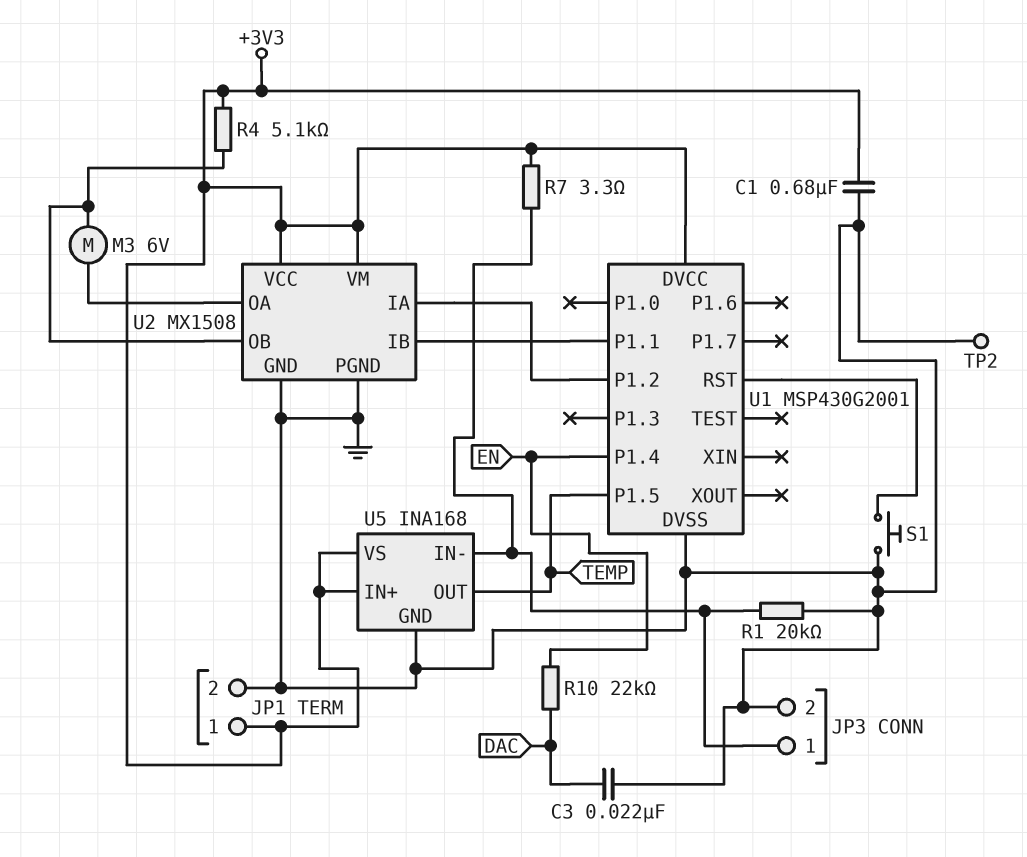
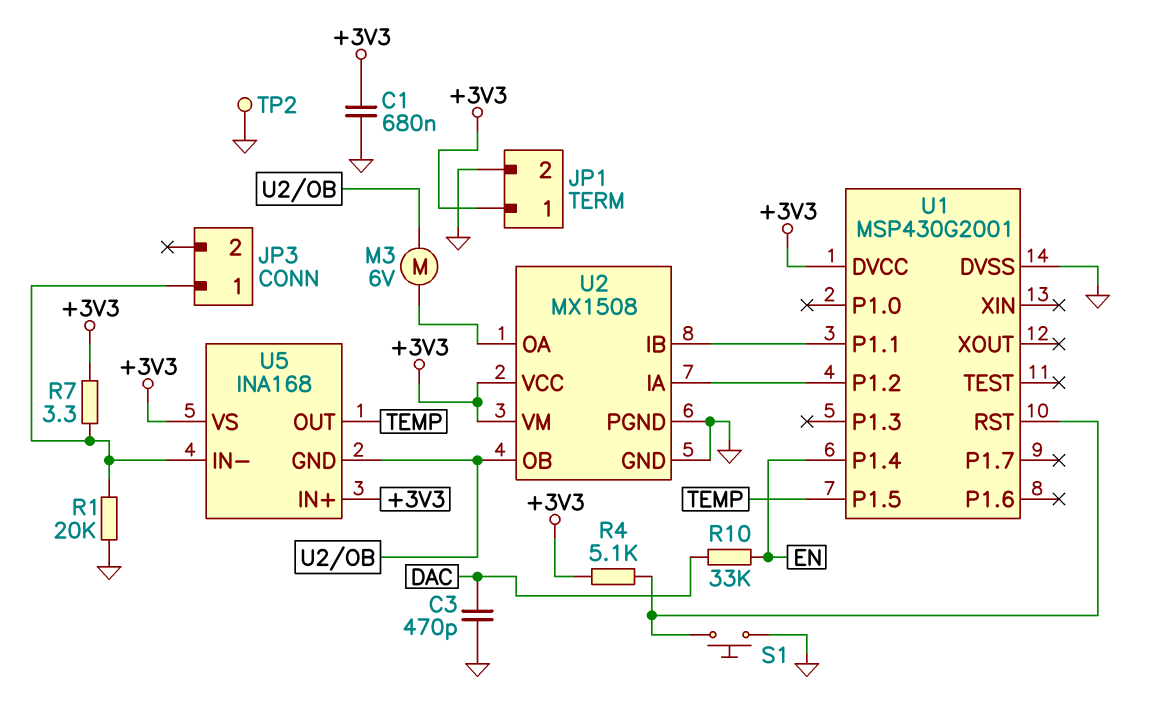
C3: 22nF (DAC, GND) -> 470pF (DAC, GND)
JP3 pin 2: GND -> none
R4: 5.1k (+3V3, U2/OB) -> 5.1k (+3V3, U1/RST)
R10: 22k (DAC, EN) -> 33k (DAC, EN)
U5 pin GND: GND -> U2/OB

